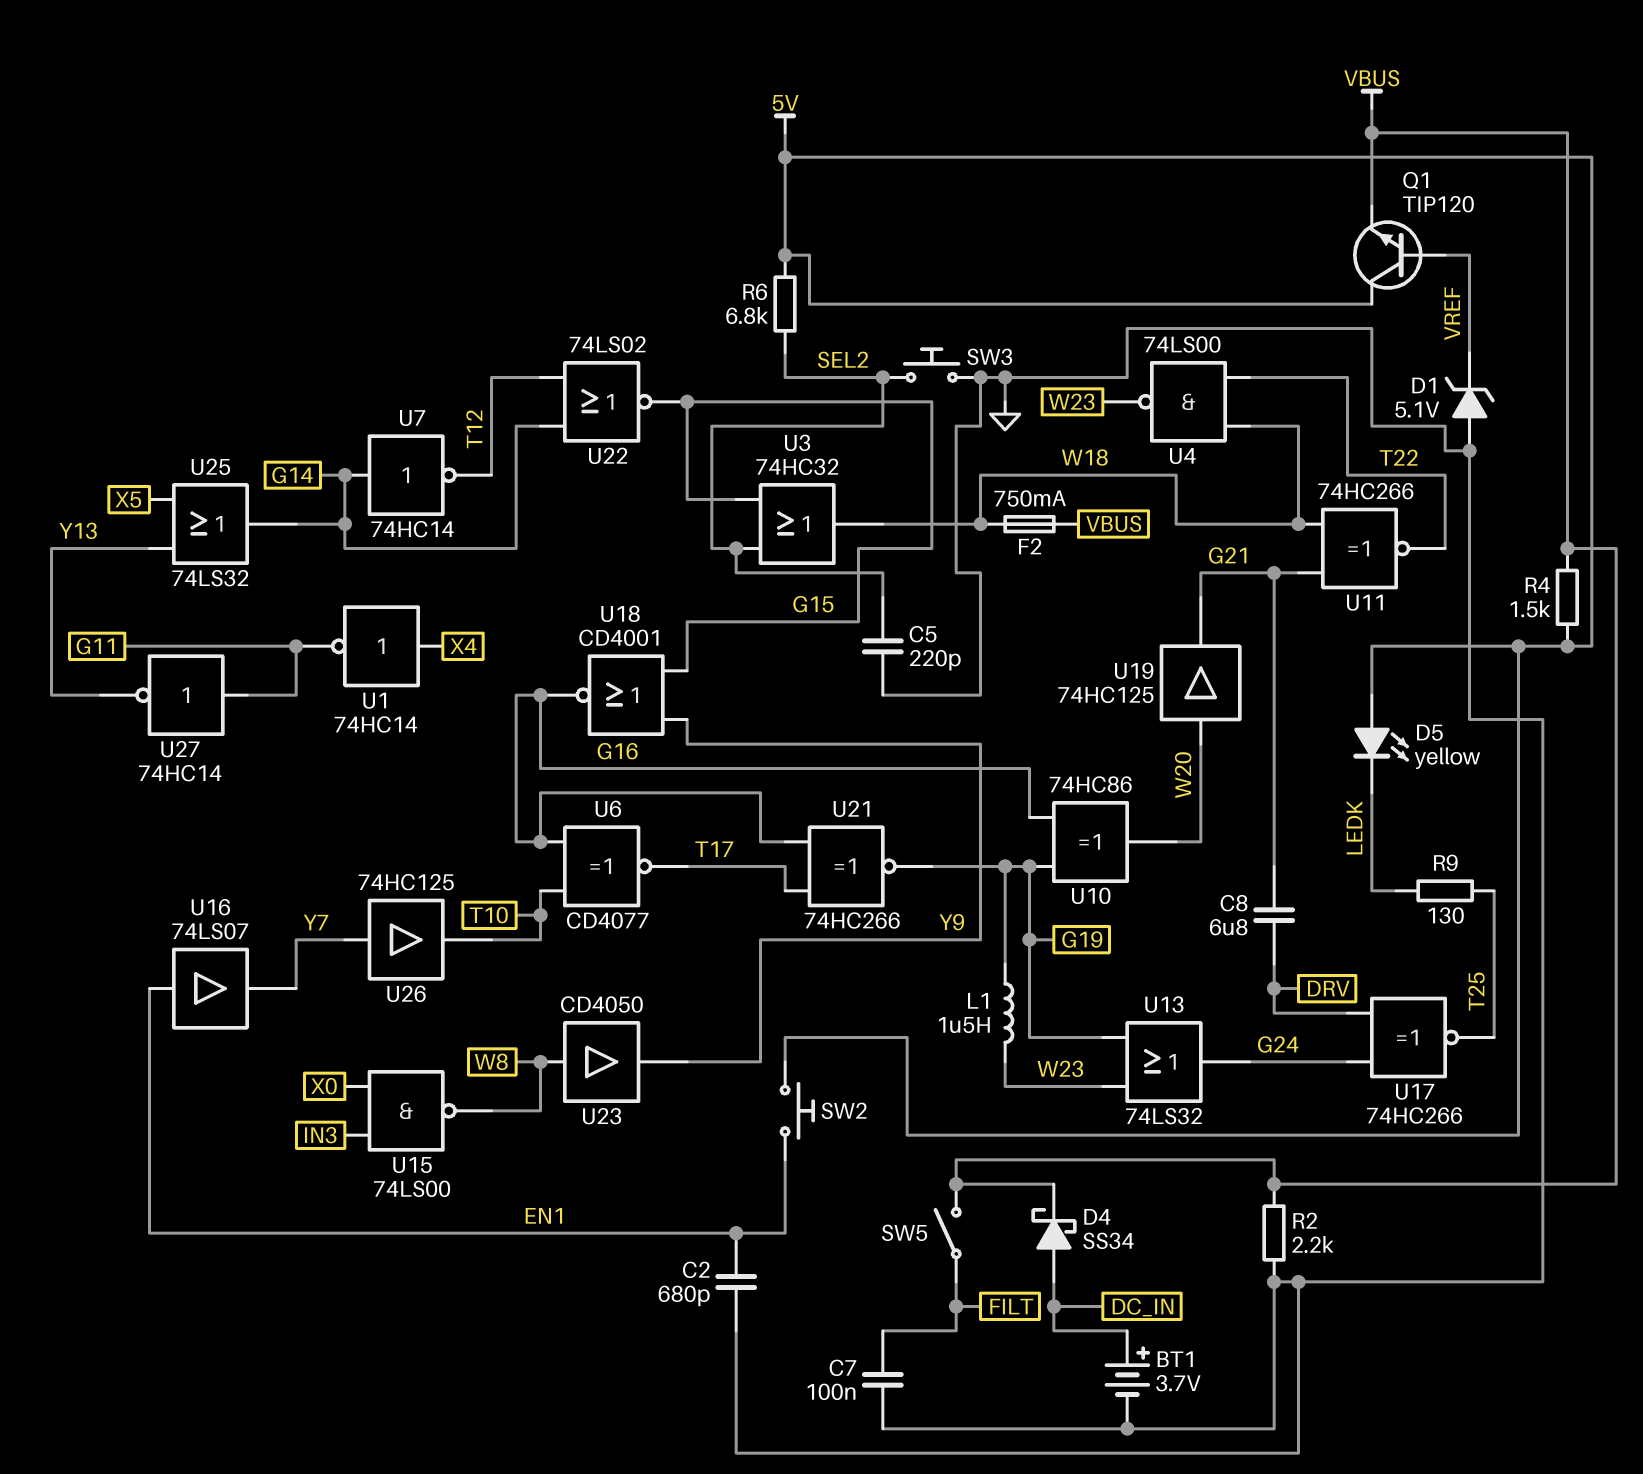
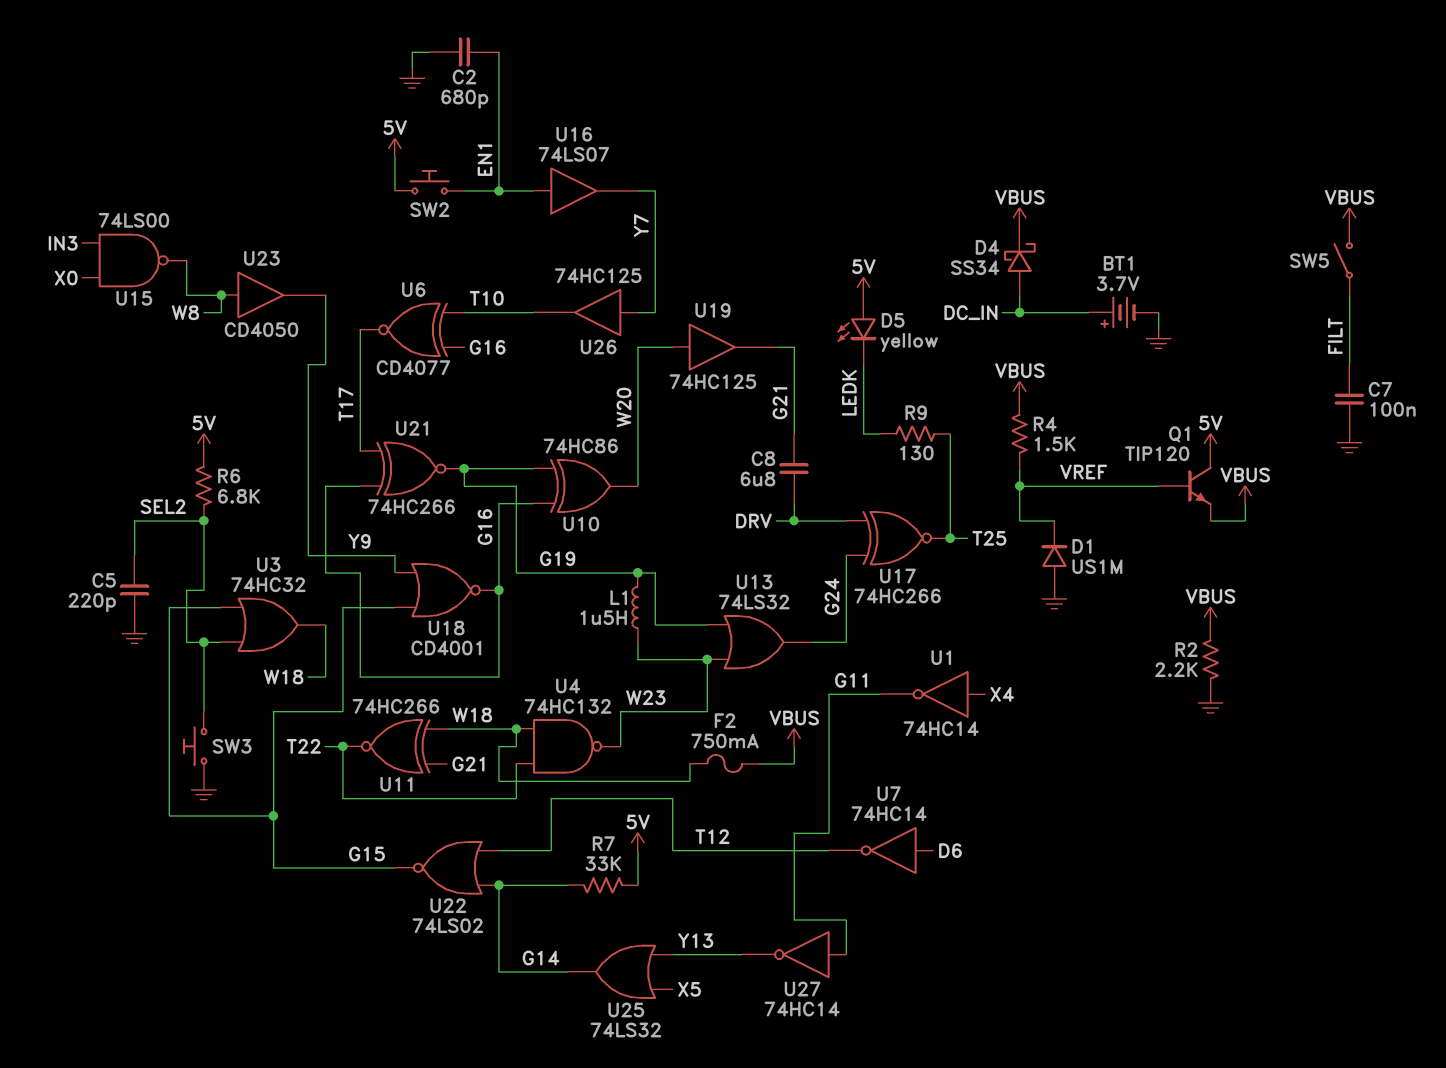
D1: zener 5.1V (A GND, K VREF) -> diode US1M (A GND, K VREF)
R4: 1.5k (5V, VBUS) -> 1.5k (VBUS, VREF)
R7: none -> 33k (5V, G14)
U4: NAND 74LS00 (in T22, in W18, out W23) -> NAND 74HC132 (in T22, in W18, out W23)
U7: NOT 74HC14 (in G14, out T12) -> NOT 74HC14 (in D6, out T12)

